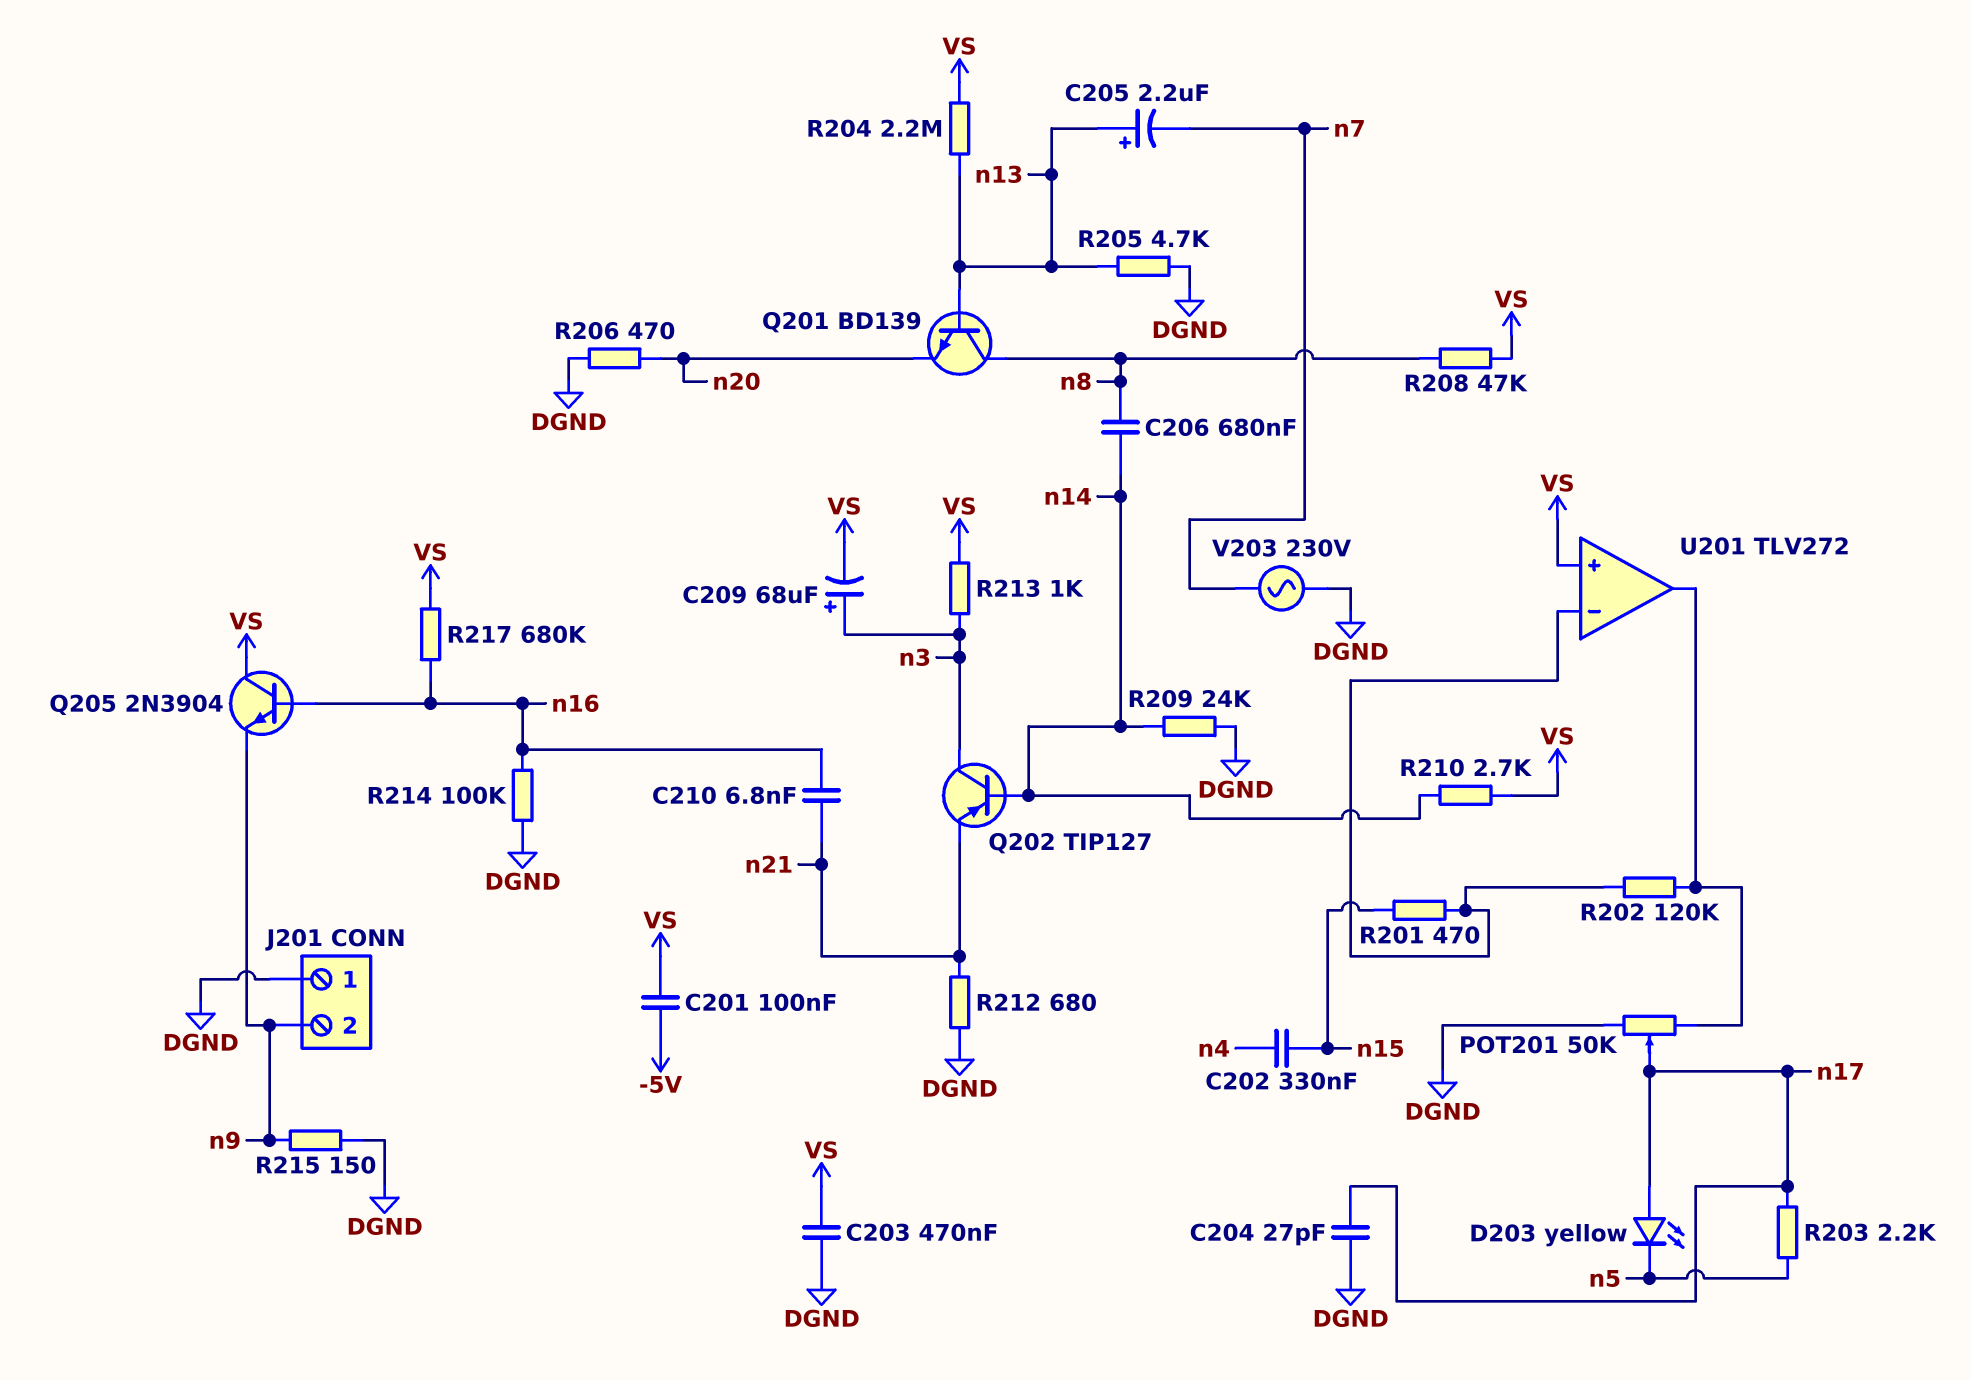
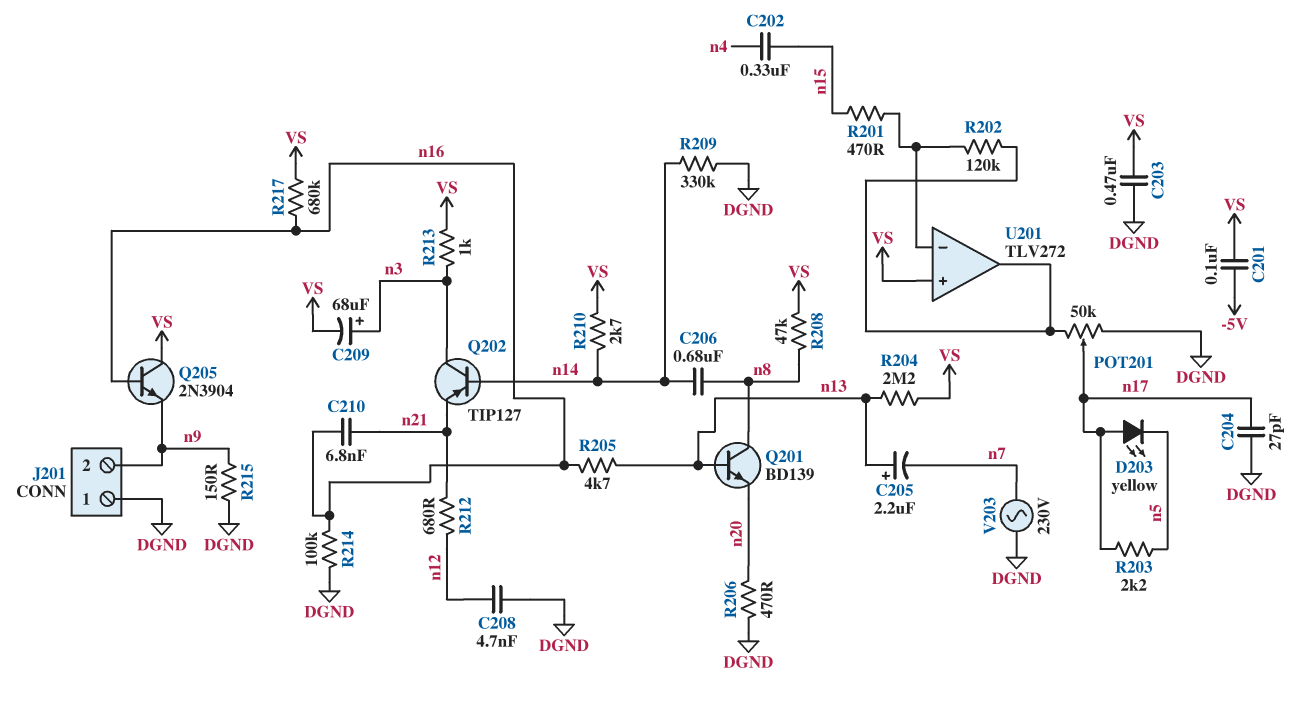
C208: none -> 4.7nF (DGND, n12)
R205: 4.7k (DGND, n13) -> 4.7k (n13, n16)
R209: 24k (DGND, n14) -> 330k (DGND, n14)
R212: 680 (DGND, n21) -> 680 (n12, n21)

